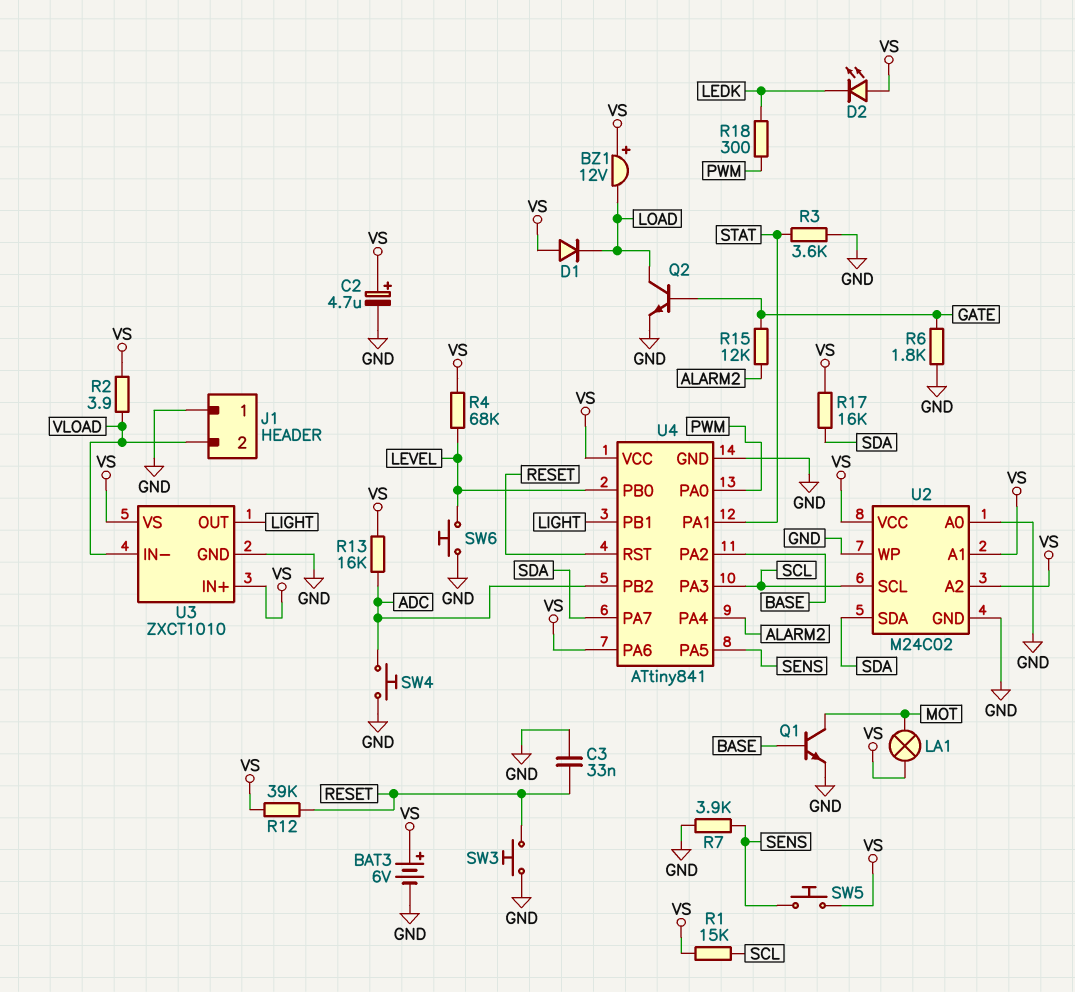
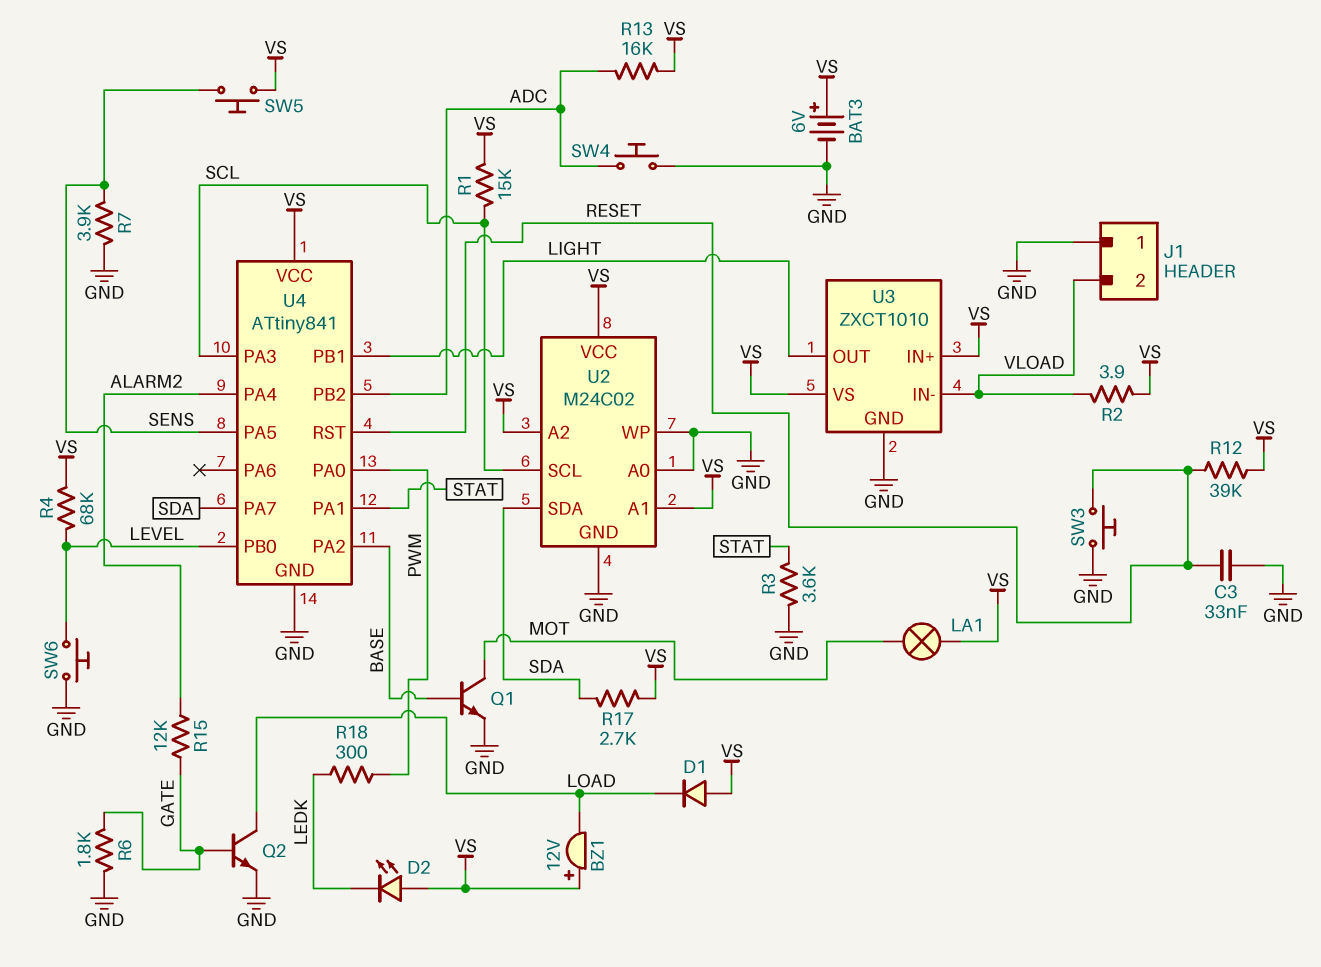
C2: 4.7uF (plus VS, minus GND) -> none
R17: 16k (SDA, VS) -> 2.7k (SDA, VS)
U4 pin PA6: VS -> none

